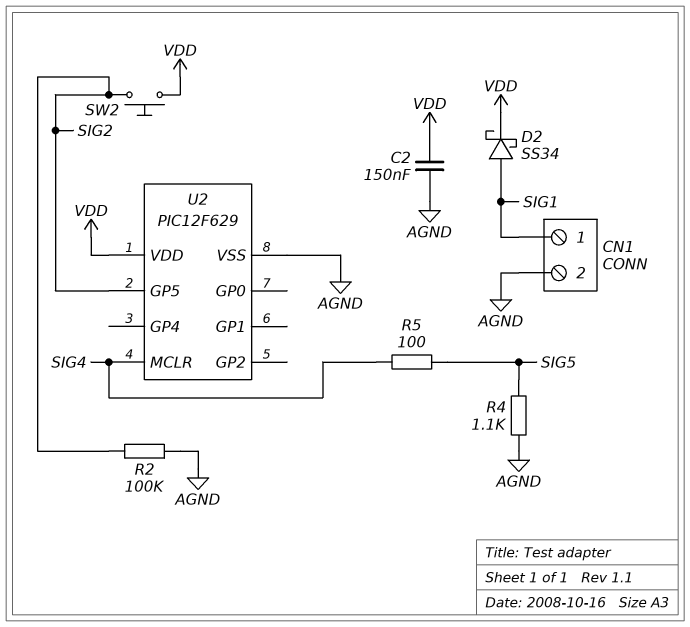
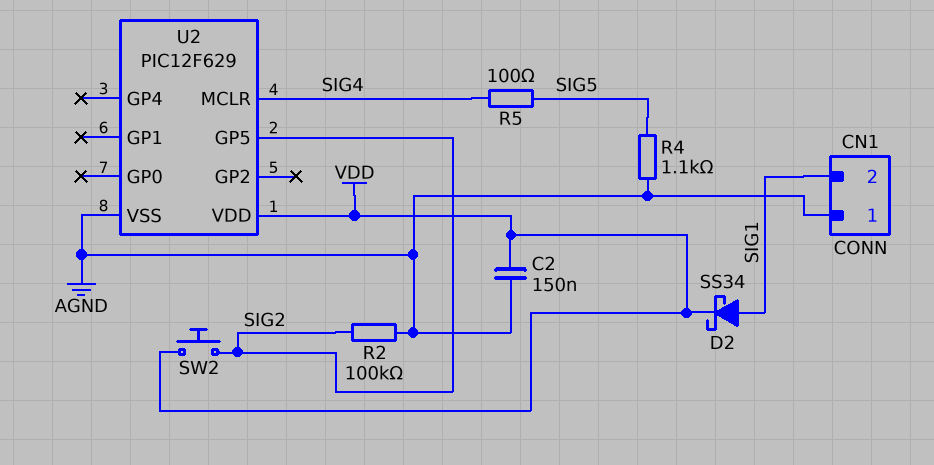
CN1 pin 1: SIG1 -> AGND
CN1 pin 2: AGND -> SIG1

